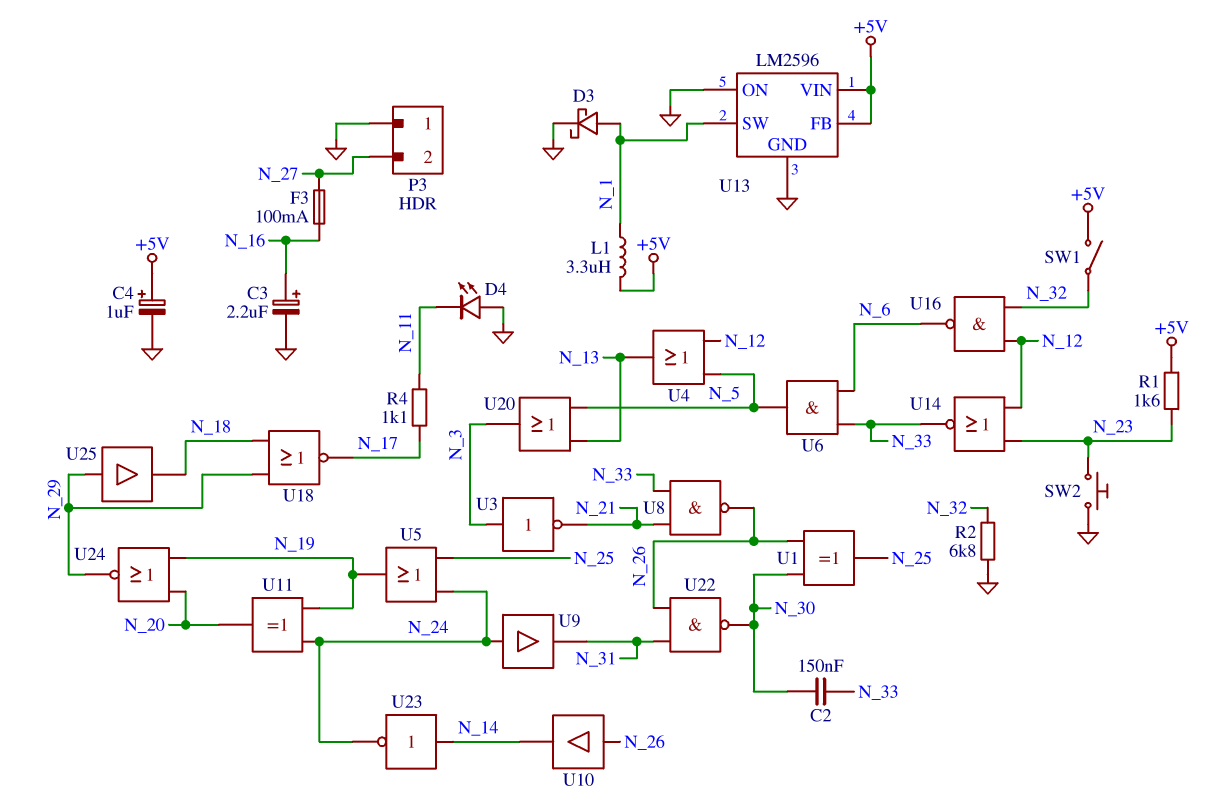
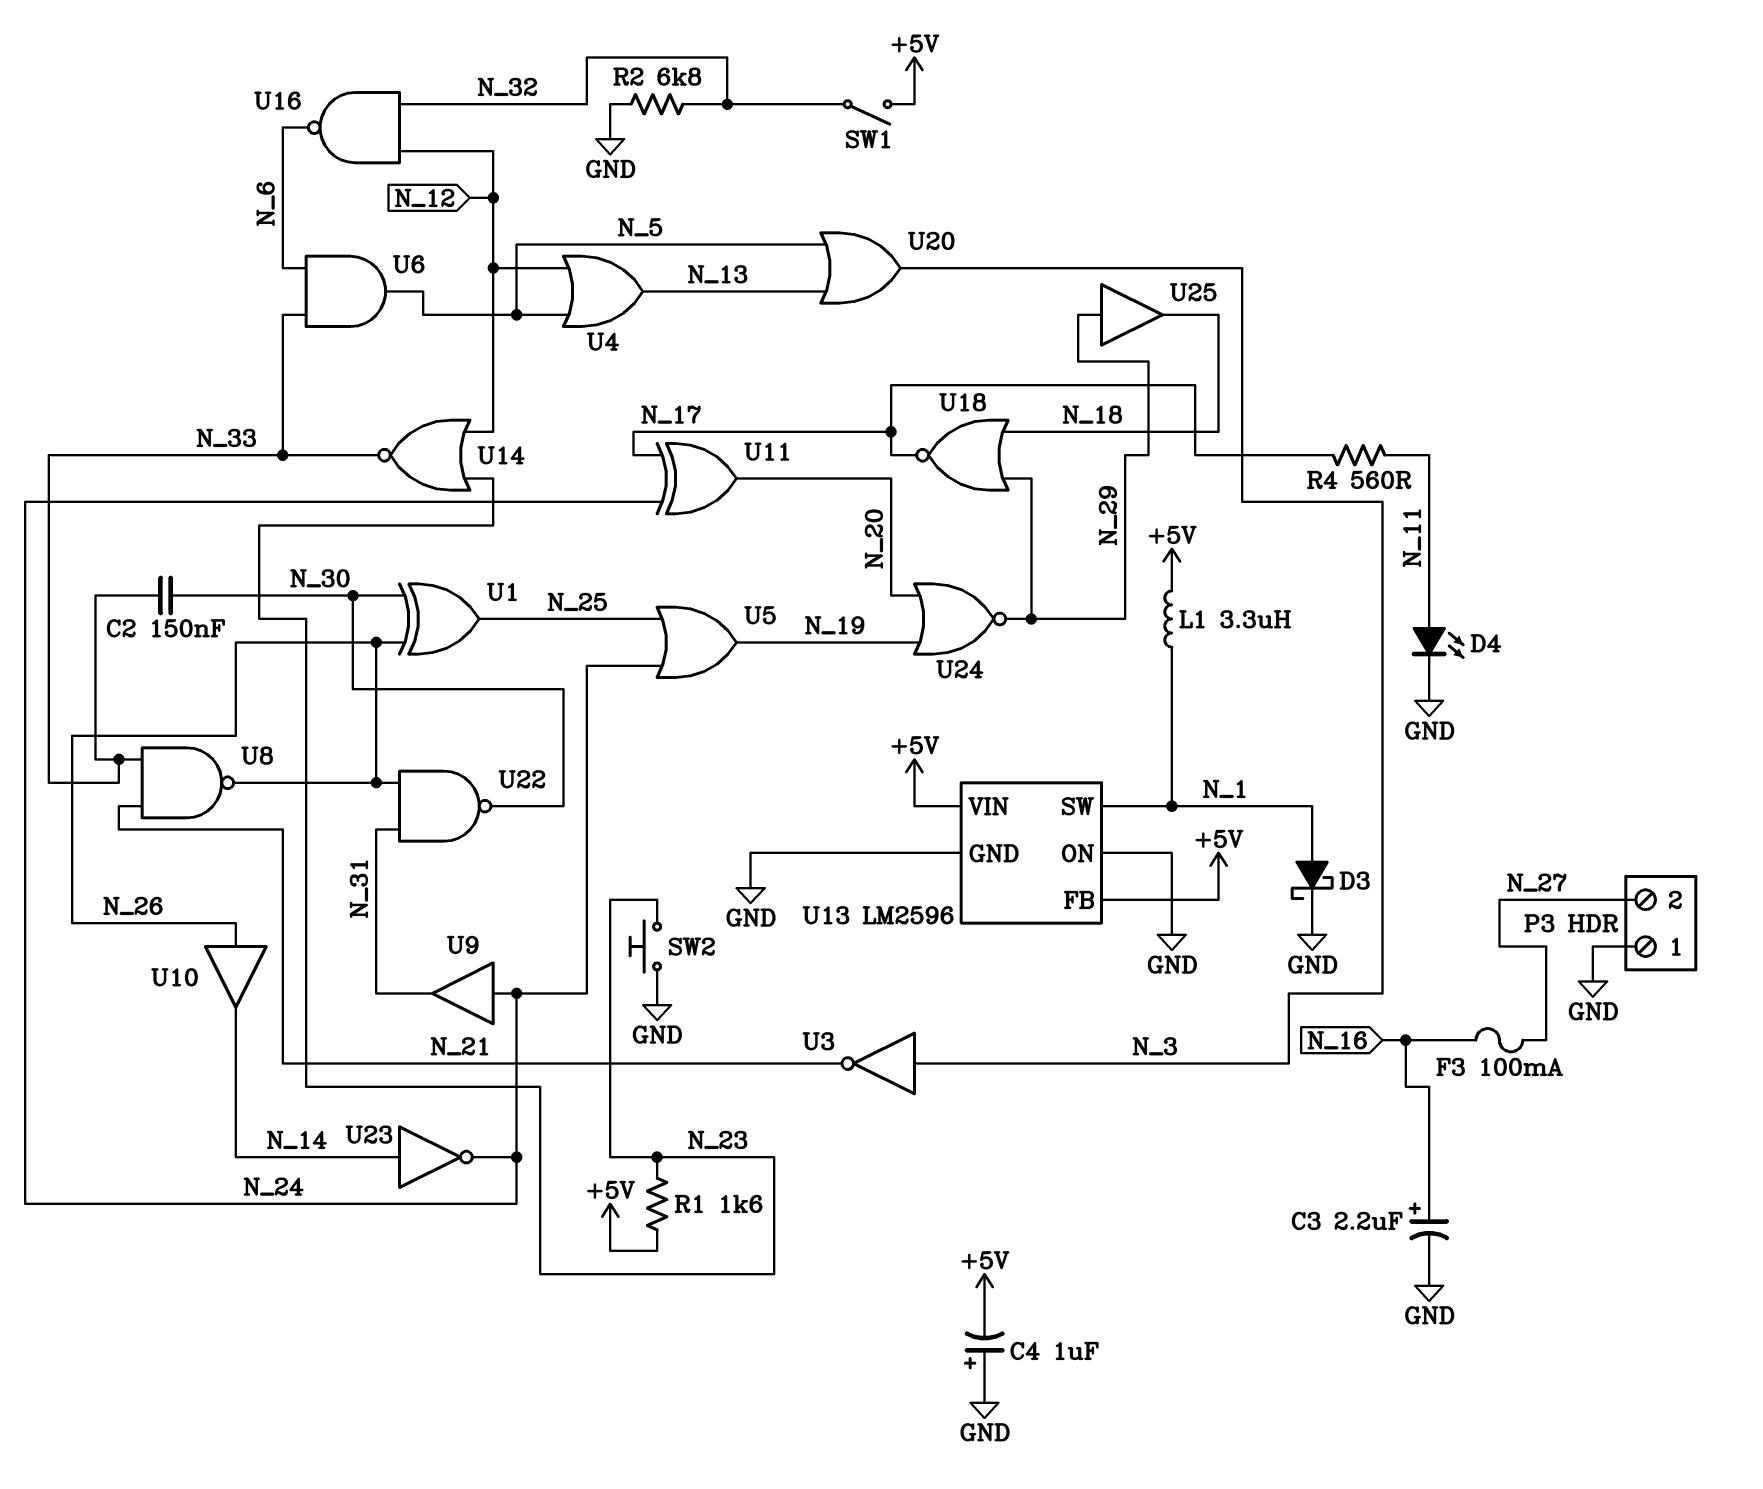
C4: 1uF (plus +5V, minus GND) -> 1uF (plus GND, minus +5V)
D4: LED (A GND, K N_11) -> LED (A N_11, K GND)
R4: 1.1k (N_11, N_17) -> 560 (N_11, N_17)
U11: XOR (in N_19, in N_24, out N_20) -> XOR (in N_17, in N_24, out N_20)

